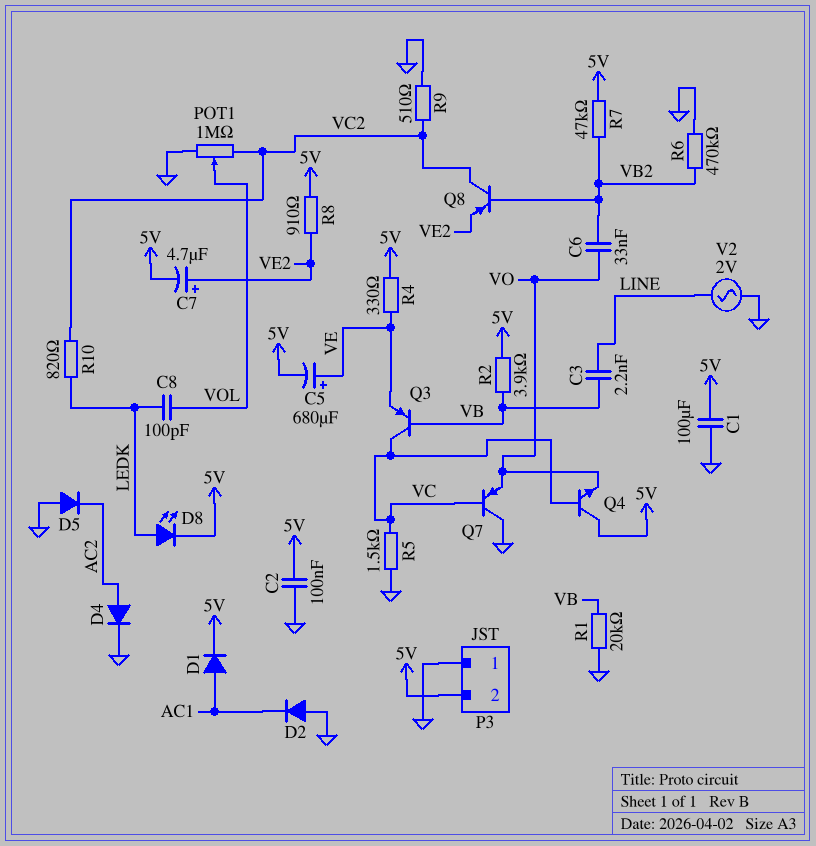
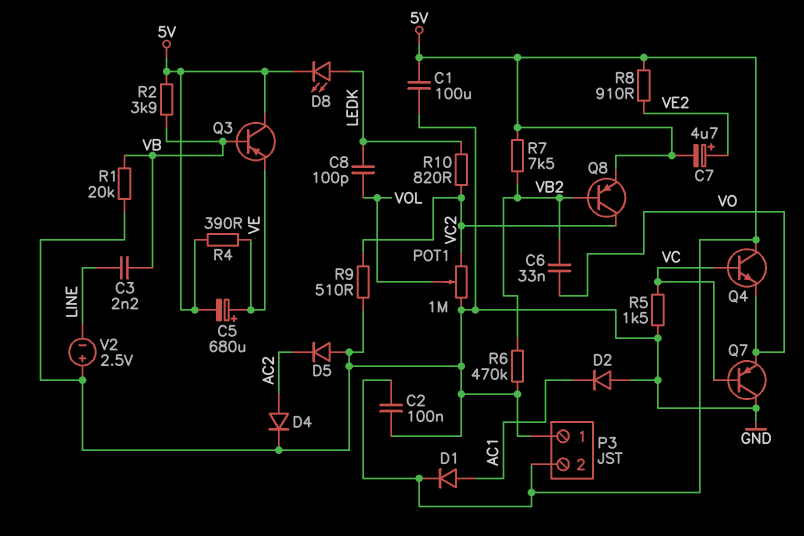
Q3: PNP (B VB, C VC, E VE) -> PNP (B VB, C 5V, E VE)
Q8: PNP (B VB2, C VC2, E VE2) -> PNP (B VB2, C VC2, E 5V)
R4: 330 (5V, VE) -> 390 (5V, VE)
R7: 47k (5V, VB2) -> 7.5k (5V, VB2)
V2: AC 2V (GND, LINE) -> 2.5V (plus GND, minus LINE)

